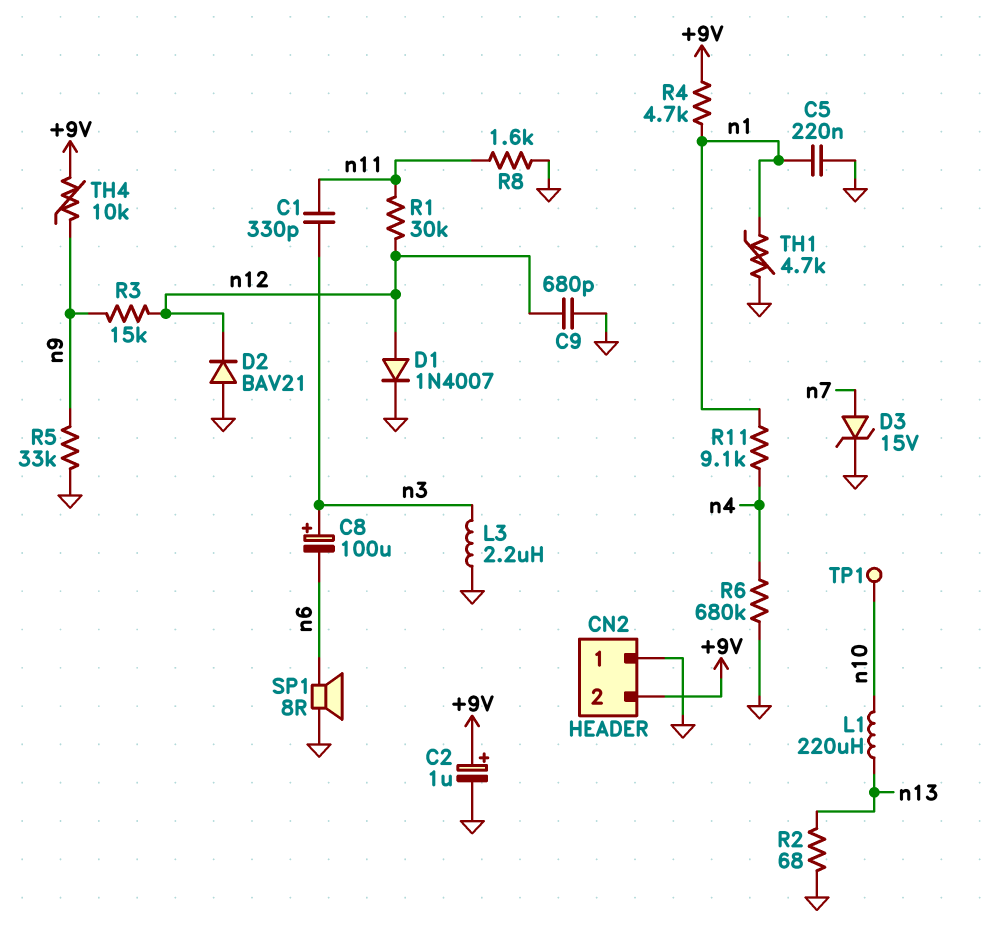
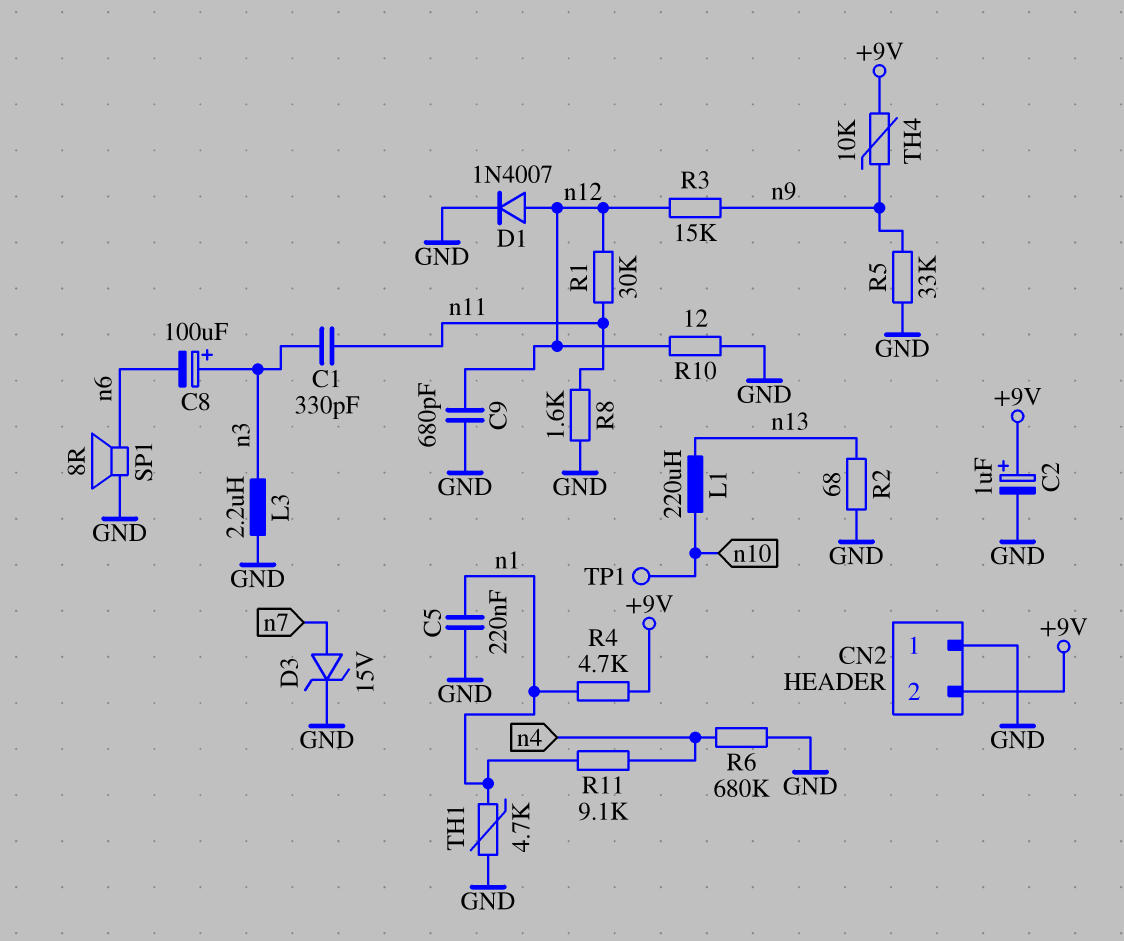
D2: diode BAV21 (A GND, K n12) -> none
R10: none -> 12 (GND, n12)

